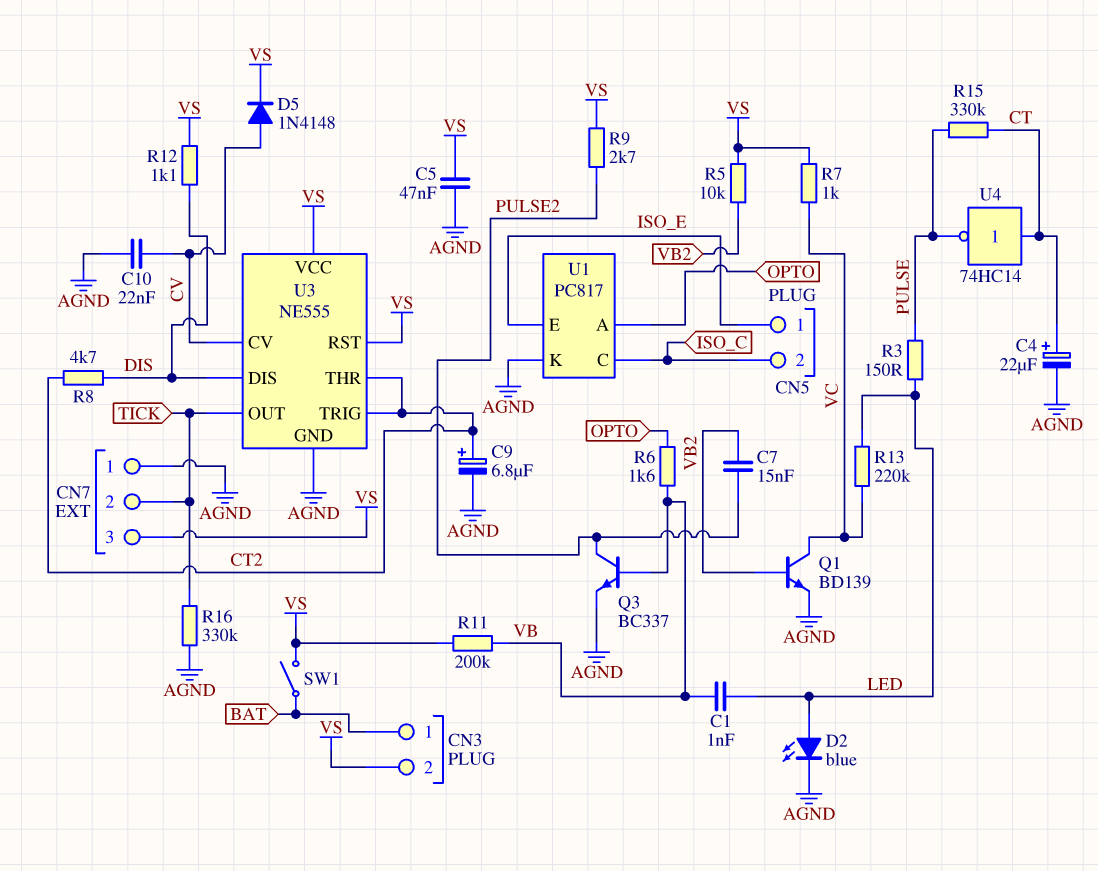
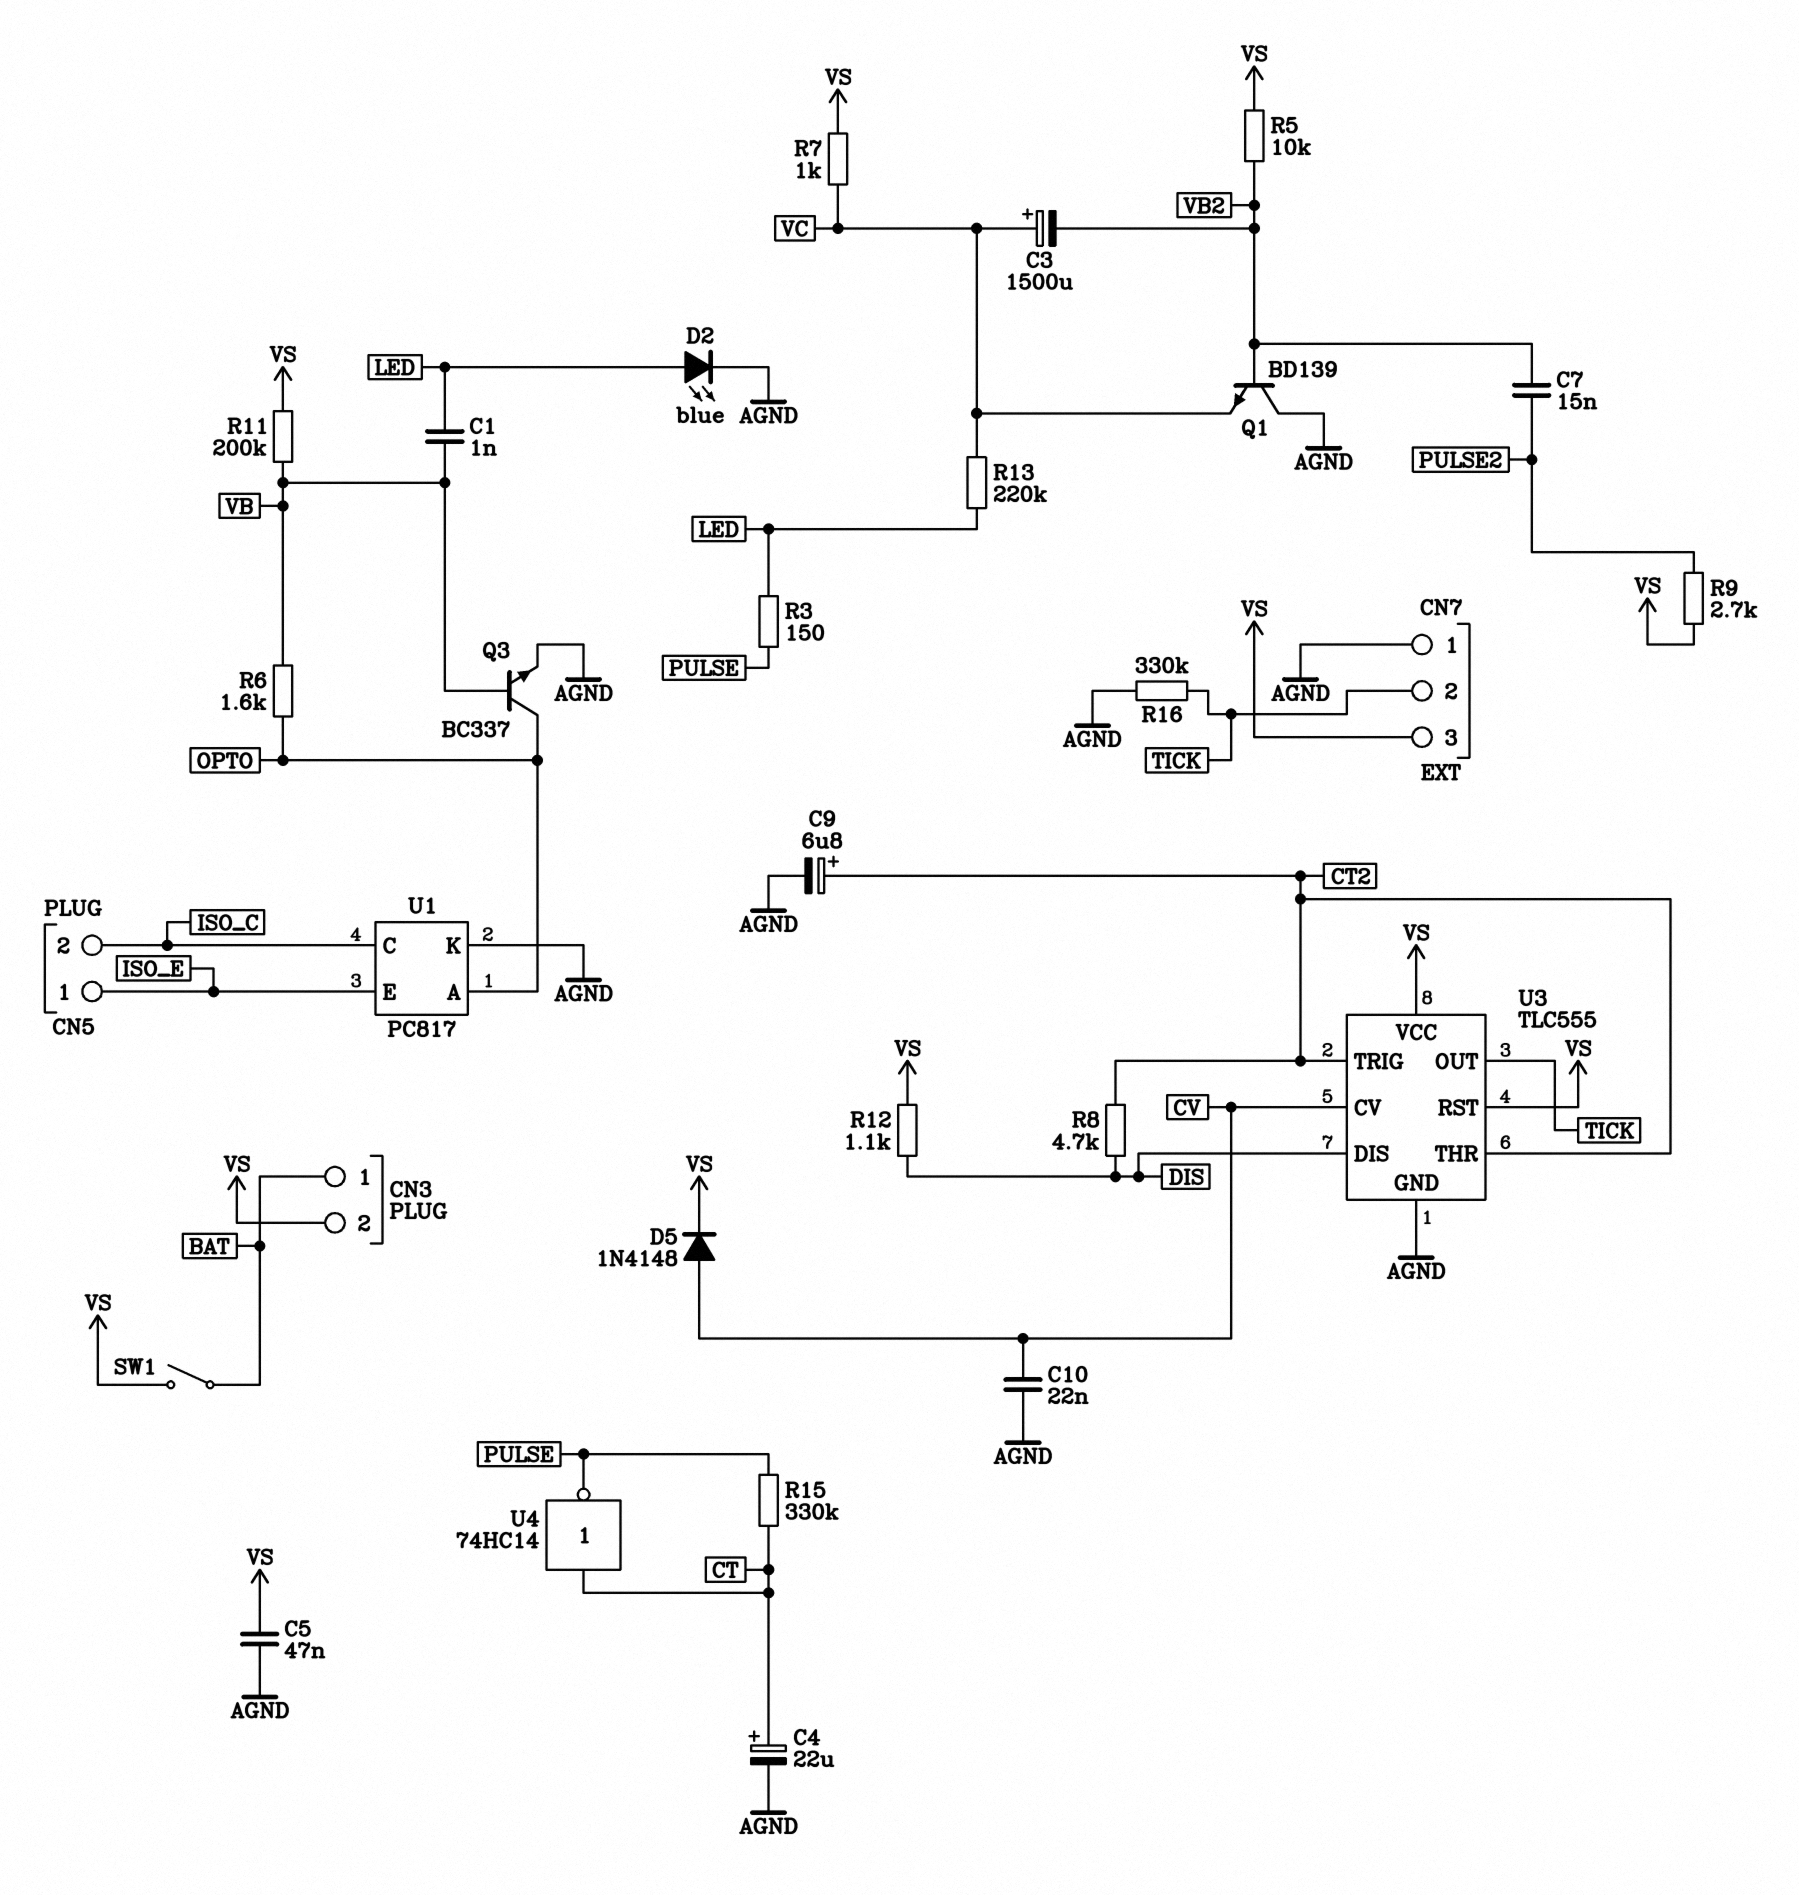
C3: none -> 1500uF (plus VC, minus VB2)
Q1: NPN BD139 (B VB2, C VC, E AGND) -> NPN BD139 (B VB2, C AGND, E VC)
Q3: NPN BC337 (B VB, C PULSE2, E AGND) -> NPN BC337 (B VB, C OPTO, E AGND)
U3: NE555 -> TLC555

